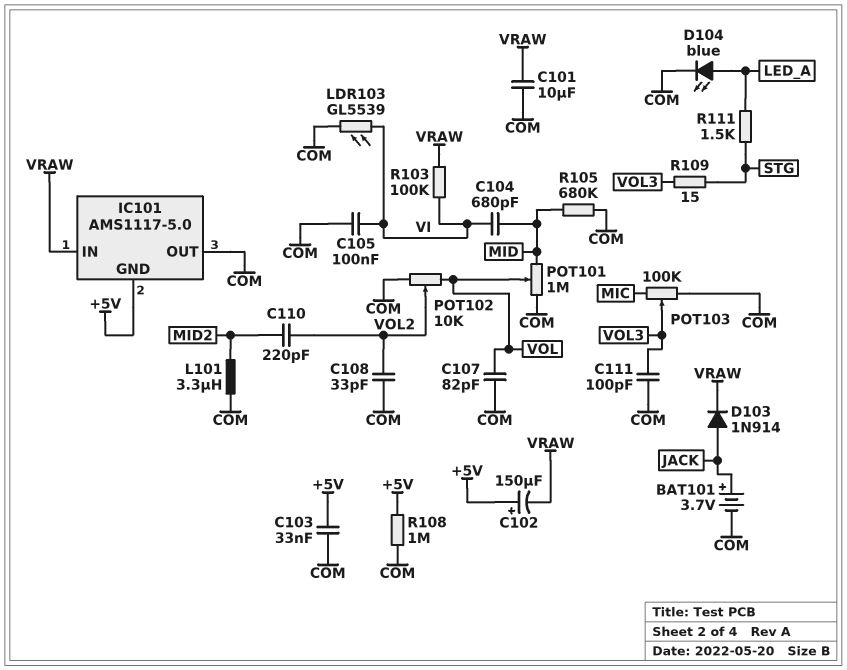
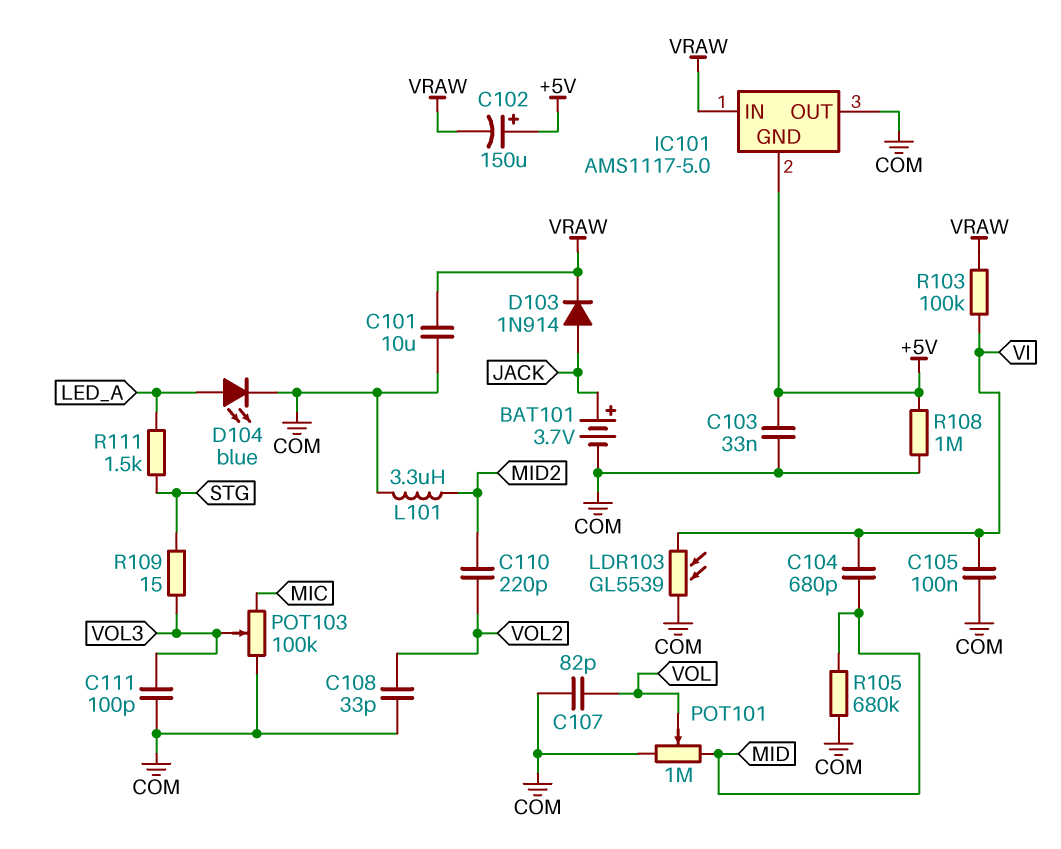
POT102: 10k (COM, VOL, wiper VOL2) -> none

